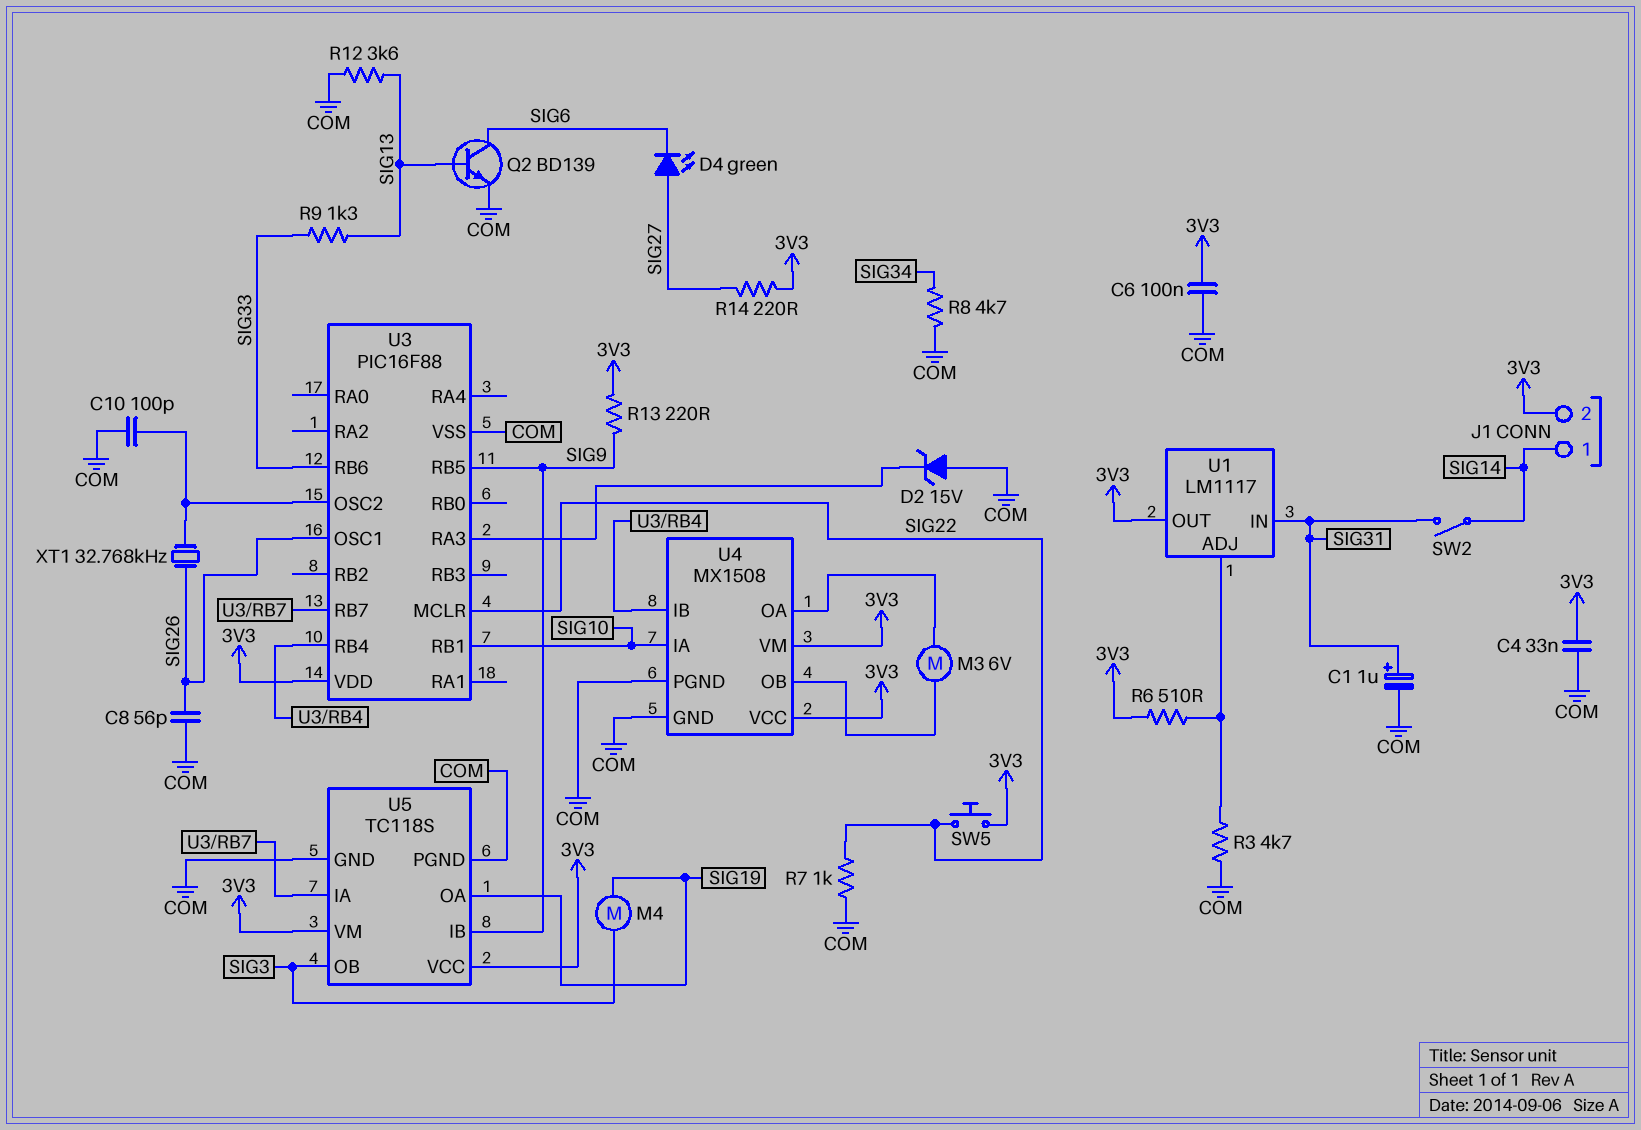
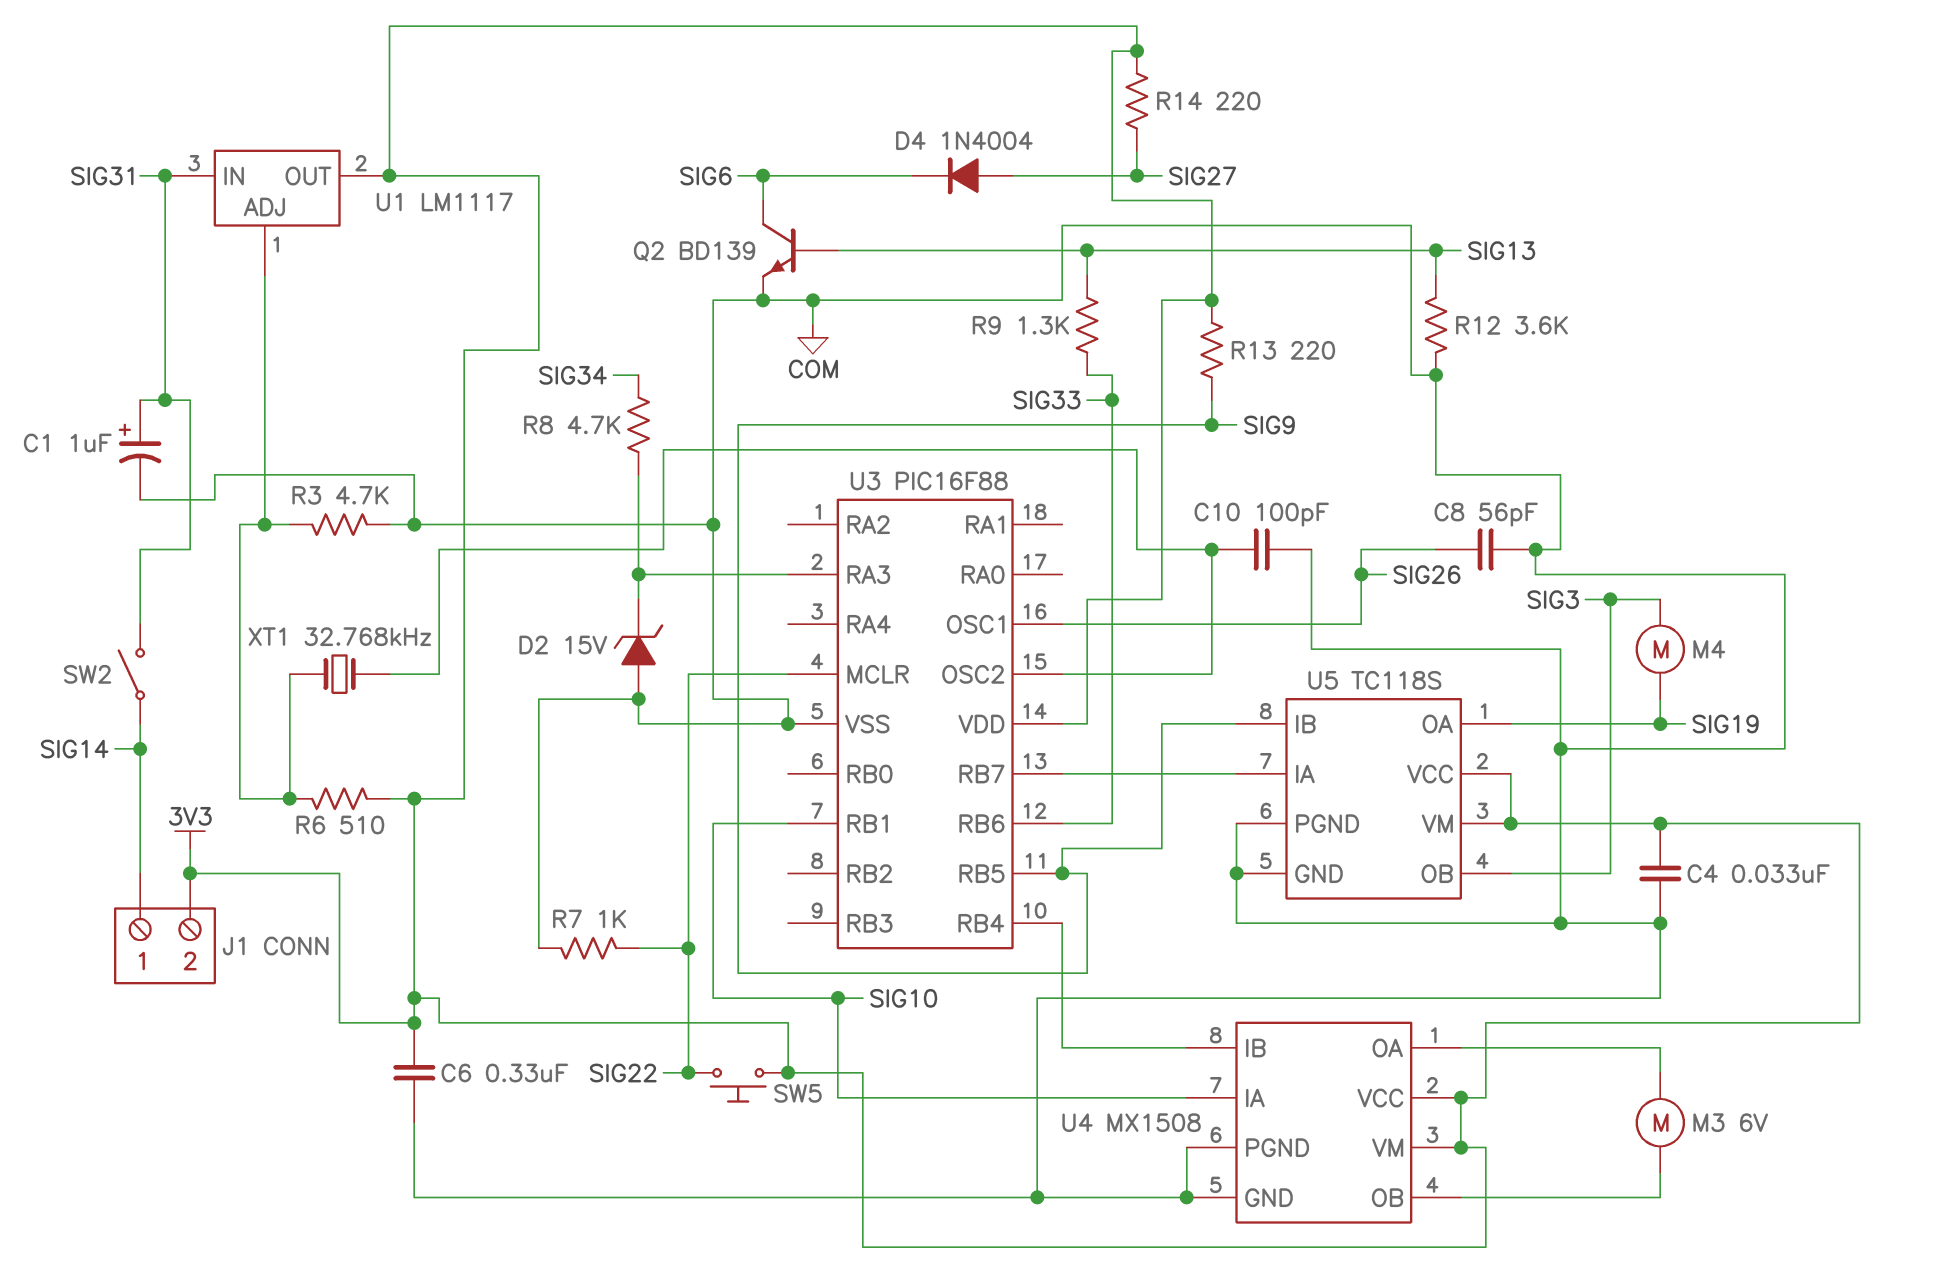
C6: 100nF (3V3, COM) -> 330nF (3V3, COM)
D4: LED green (A SIG27, K SIG6) -> diode 1N4004 (A SIG27, K SIG6)
R8: 4.7k (COM, SIG34) -> 4.7k (SIG34, U3/RA3)
XT1: 32.768kHz (SIG26, U3/OSC2) -> 32.768kHz (U1/ADJ, U3/OSC2)

